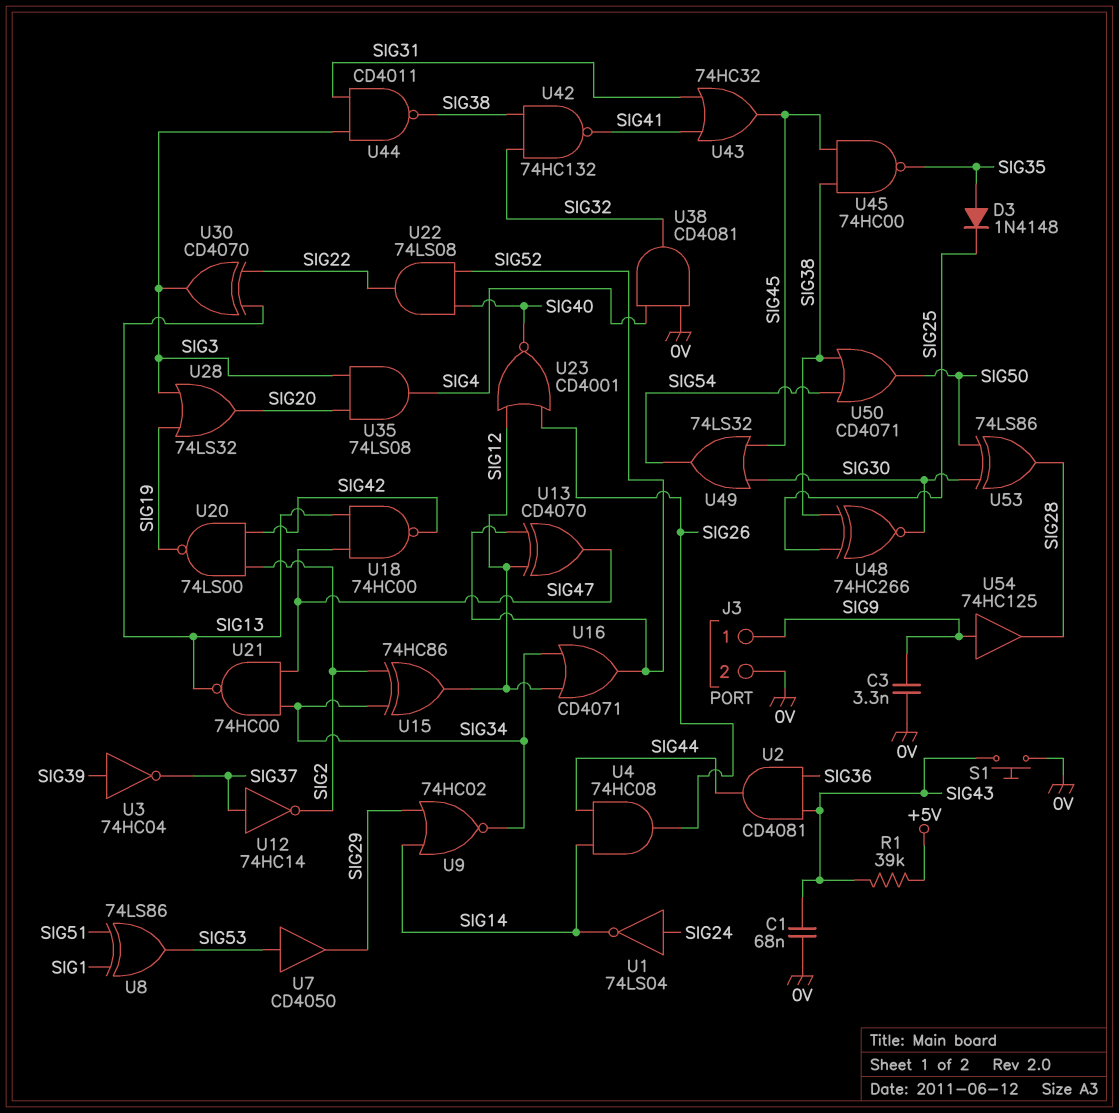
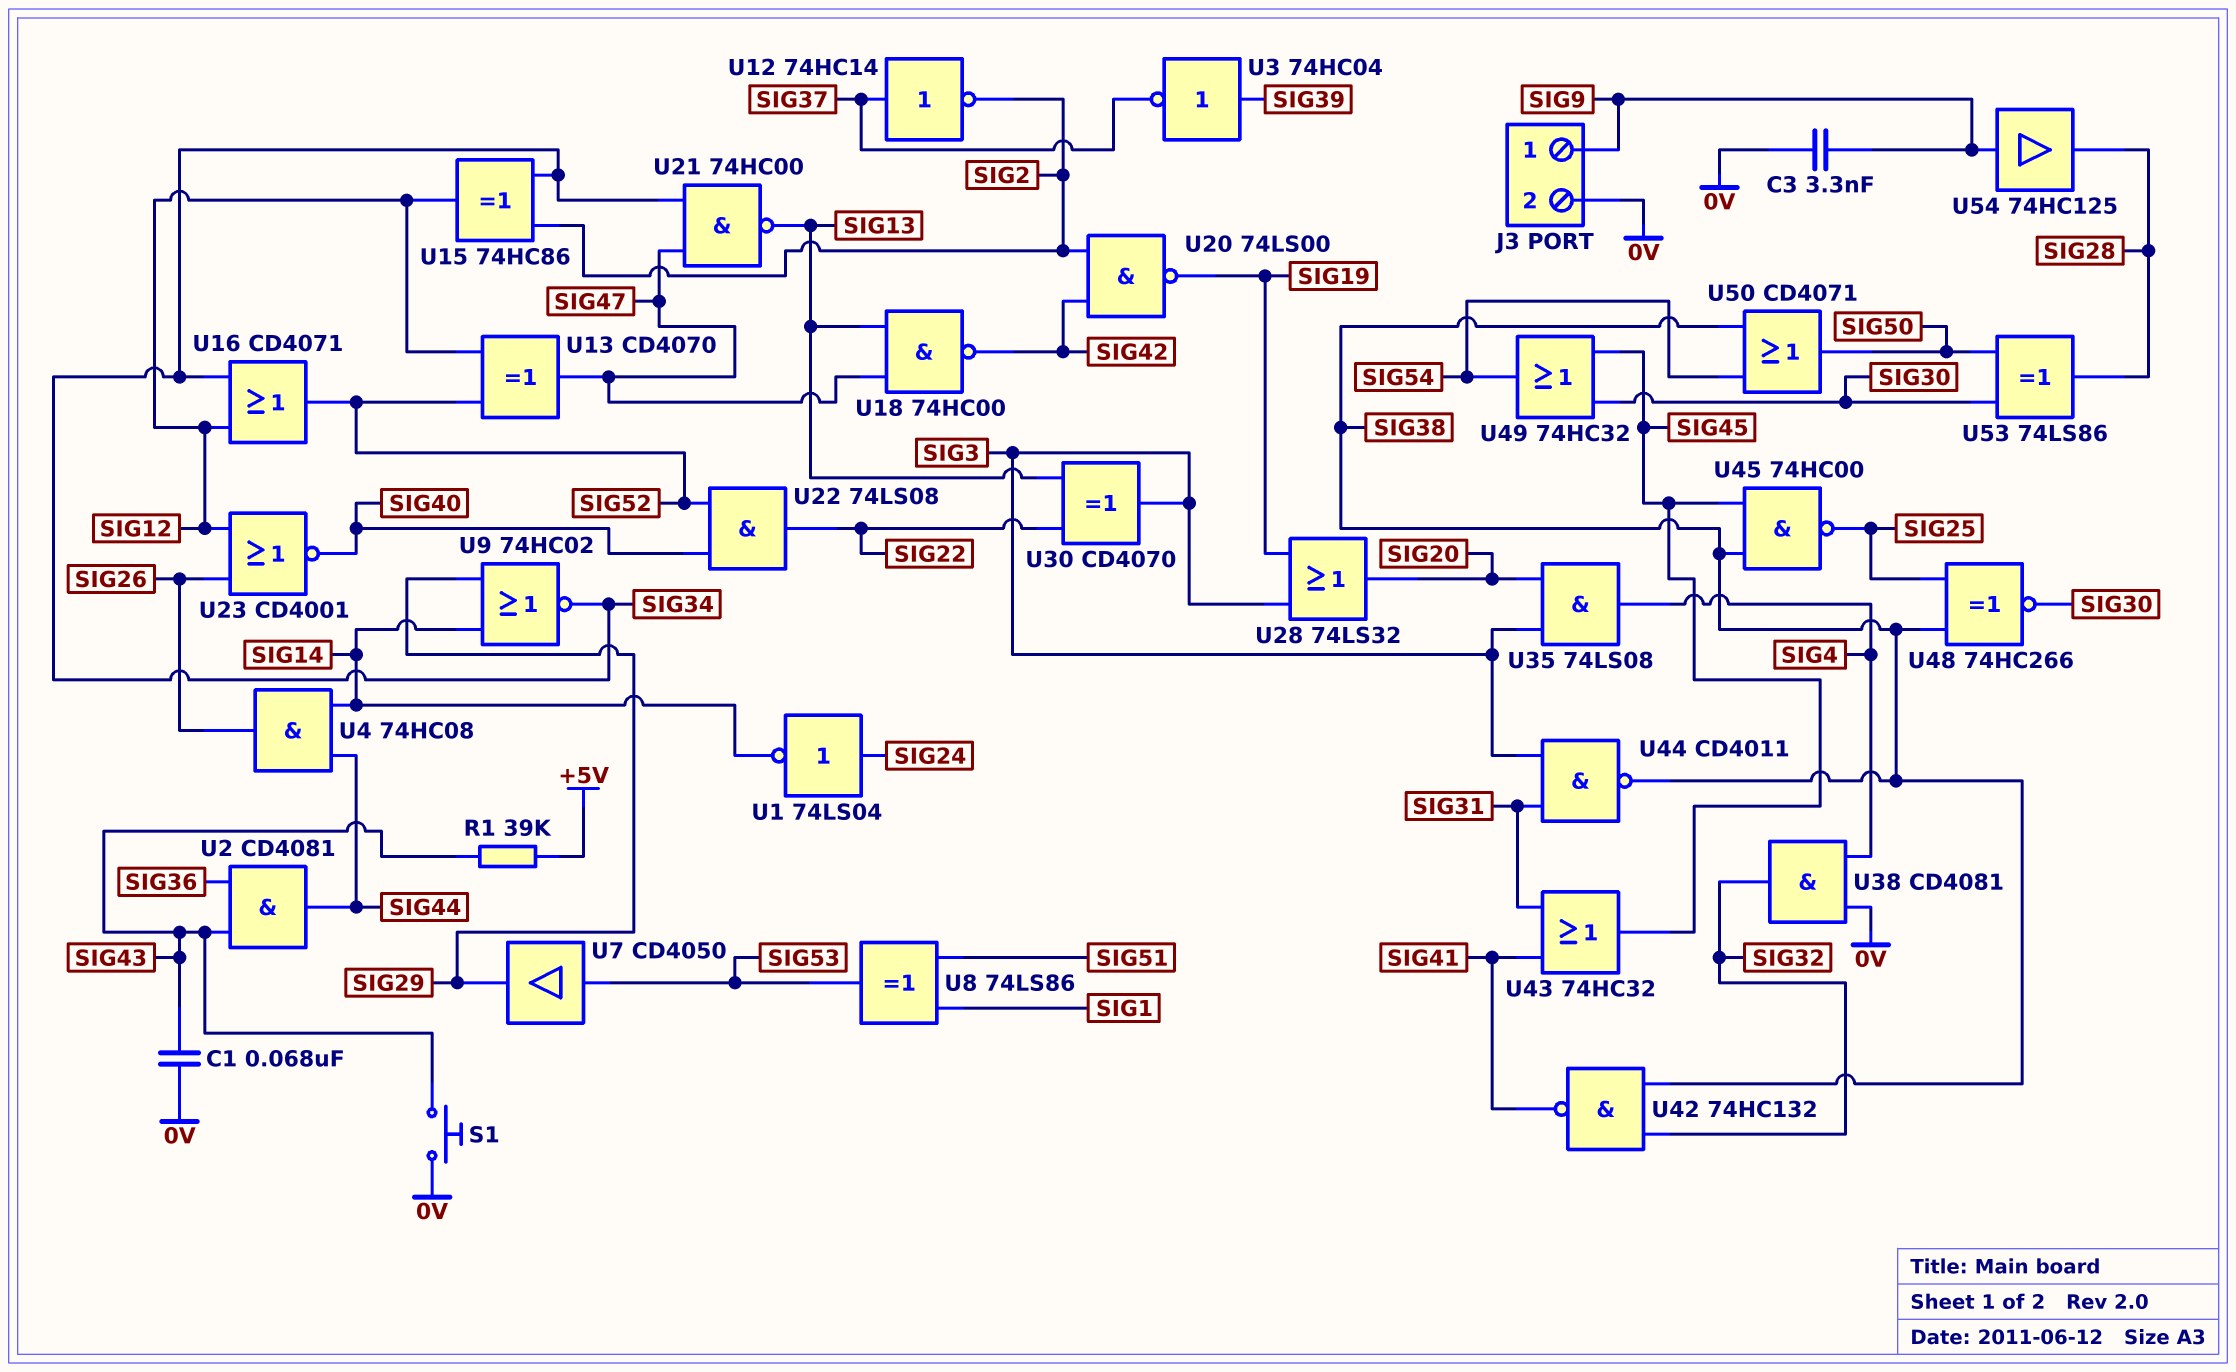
D3: diode 1N4148 (A SIG35, K SIG25) -> none
U45: NAND 74HC00 (in SIG38, in SIG45, out SIG35) -> NAND 74HC00 (in SIG38, in SIG45, out SIG25)
U49: OR 74LS32 (in SIG30, in SIG45, out SIG54) -> OR 74HC32 (in SIG30, in SIG45, out SIG54)

